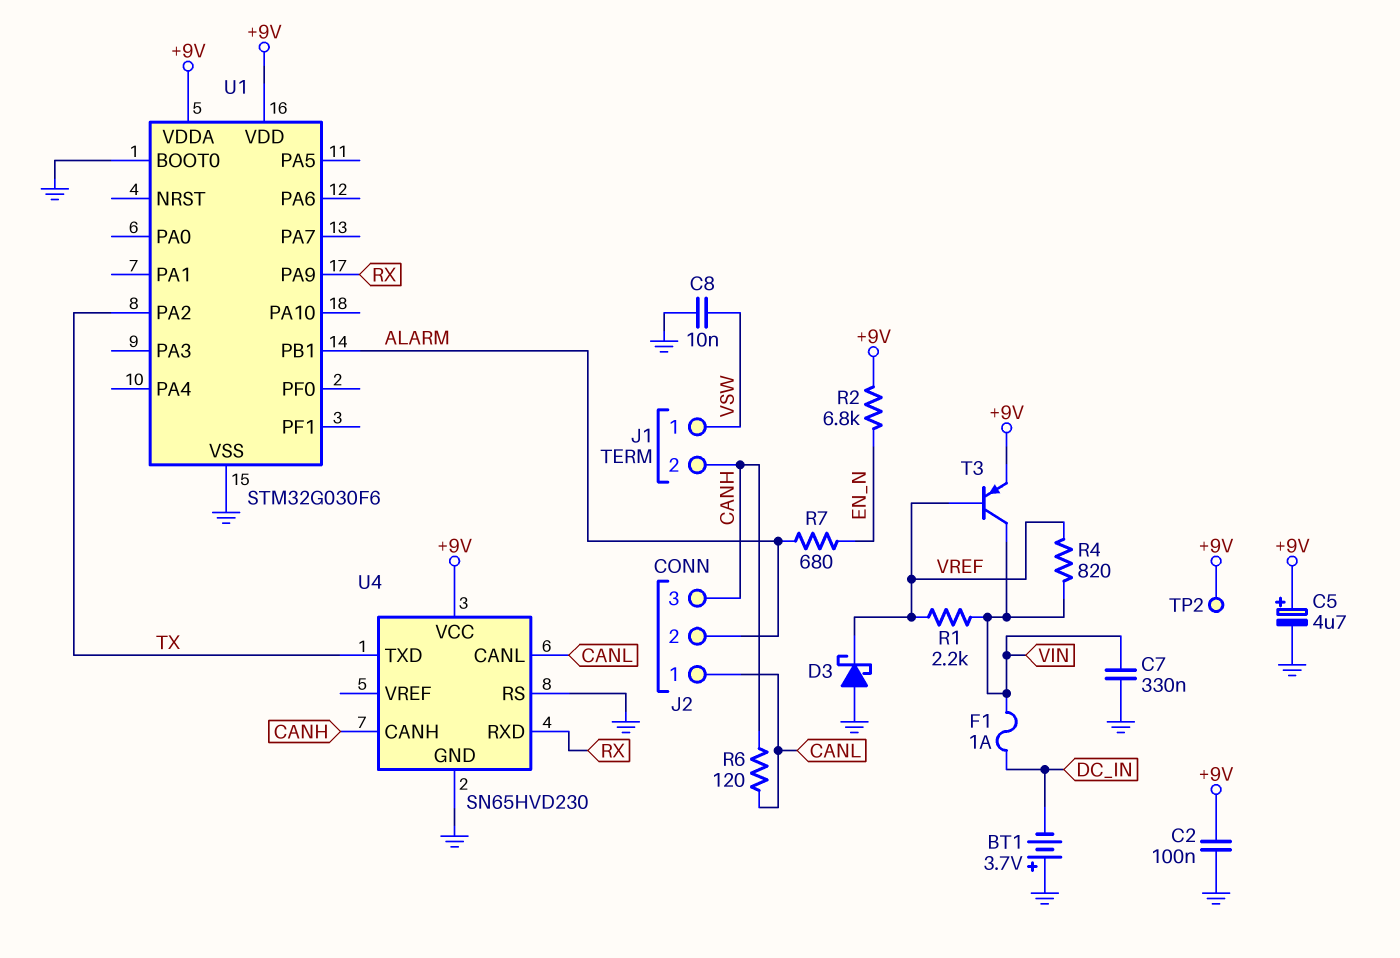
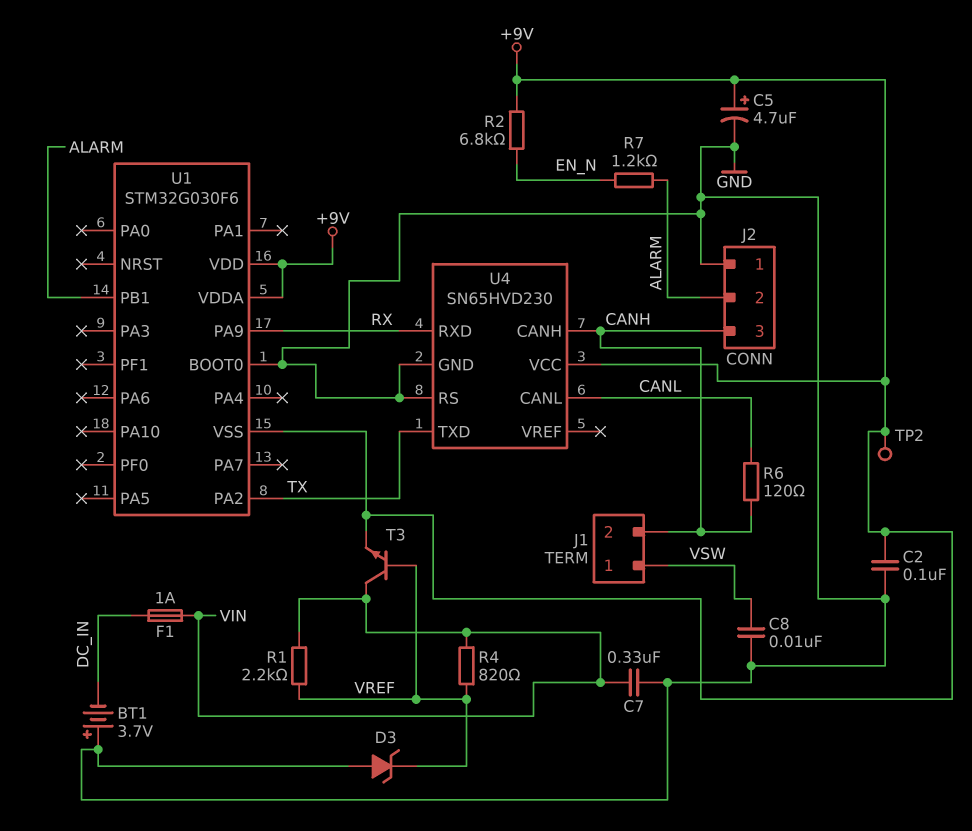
D3: schottky (A GND, K VREF) -> zener (A GND, K VREF)
J2 pin 1: CANL -> GND
R7: 680 (ALARM, EN_N) -> 1.2k (ALARM, EN_N)
T3: PNP (B VREF, C VIN, E +9V) -> NPN (B VREF, C VIN, E +9V)
U1 pin VSS: GND -> +9V

